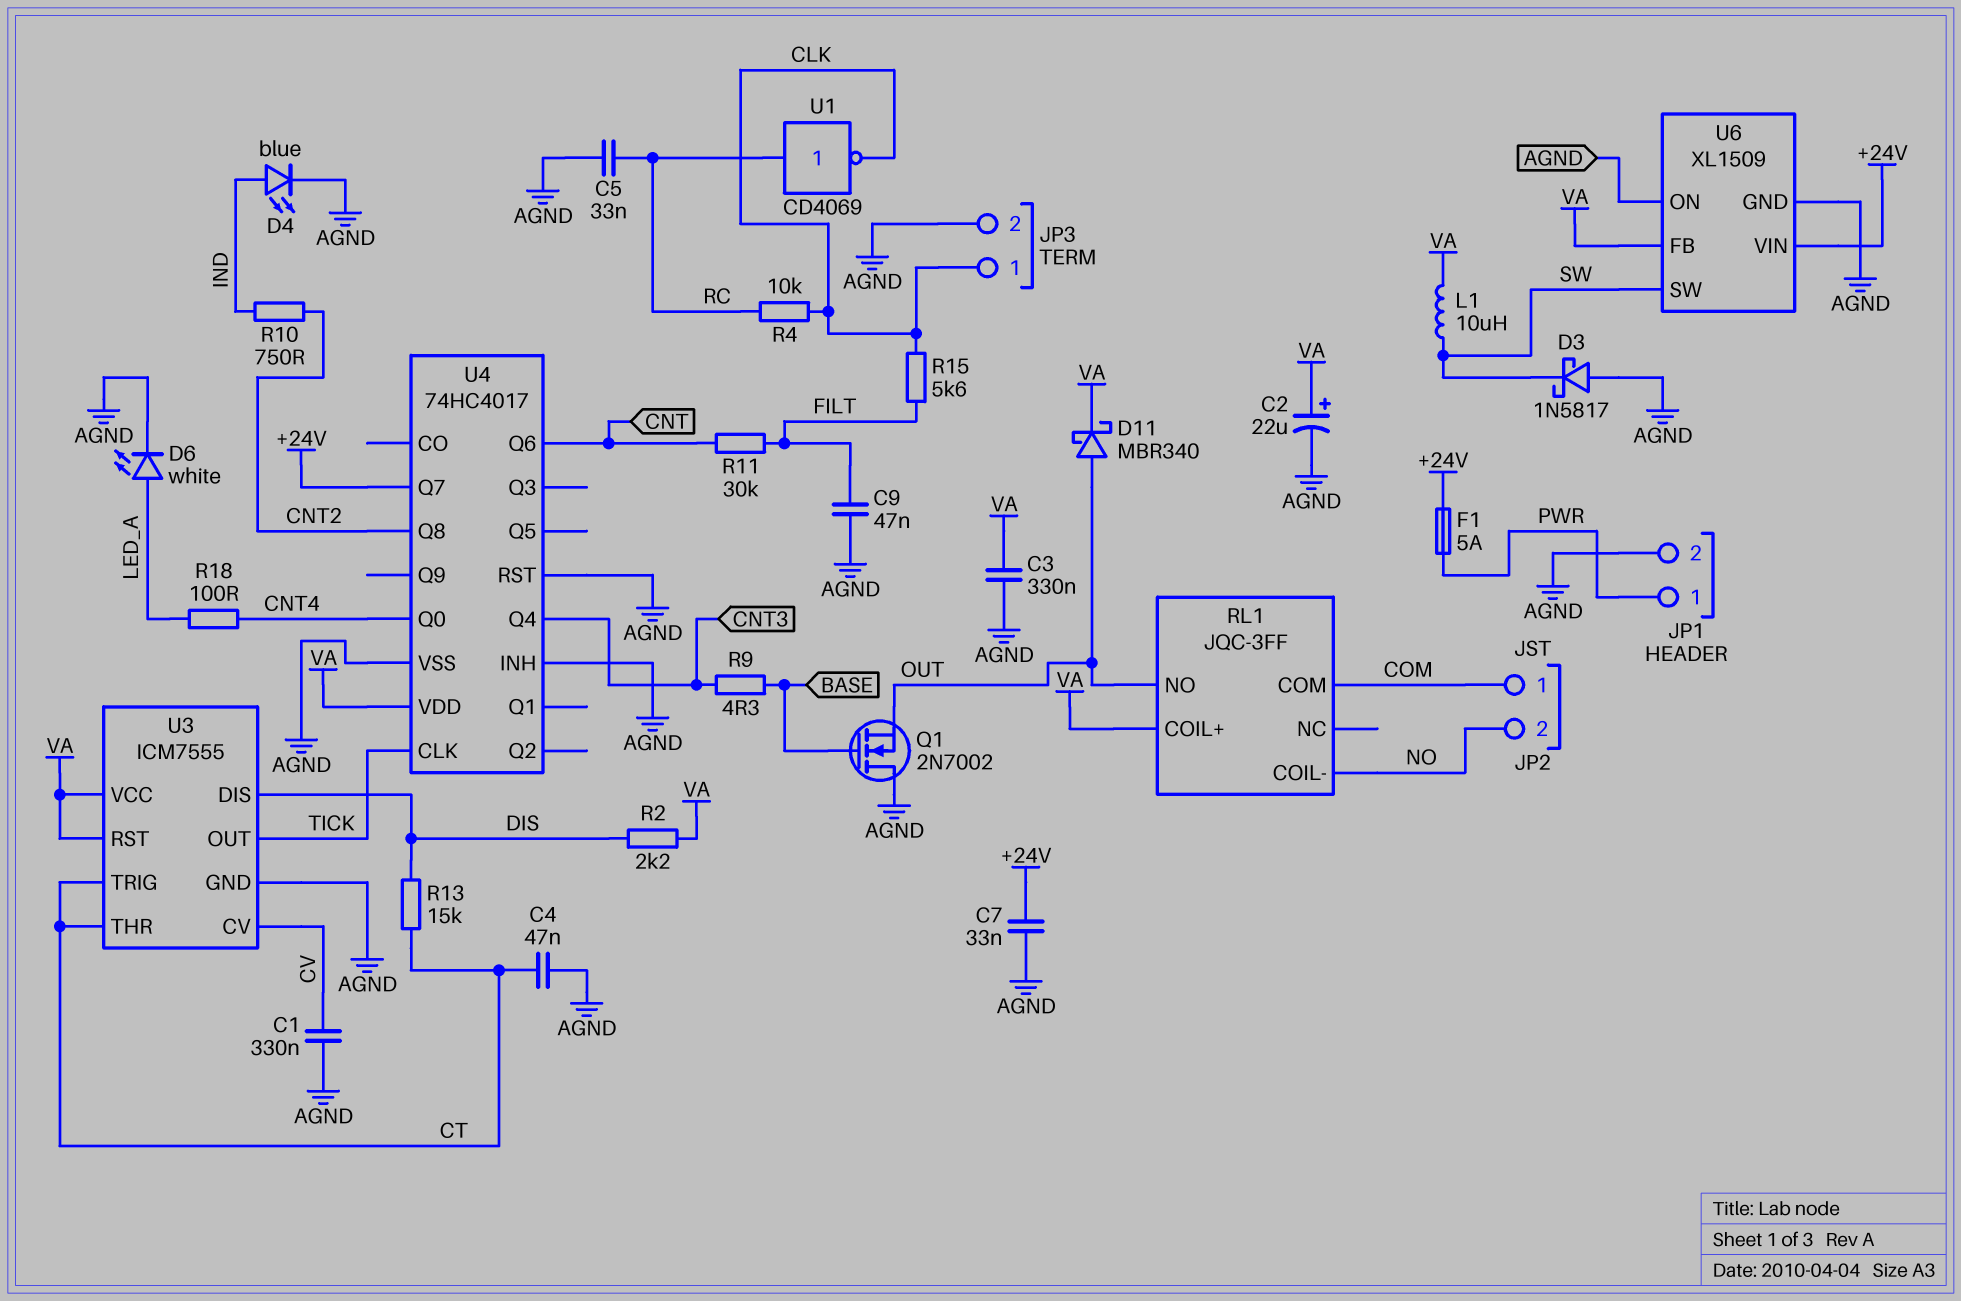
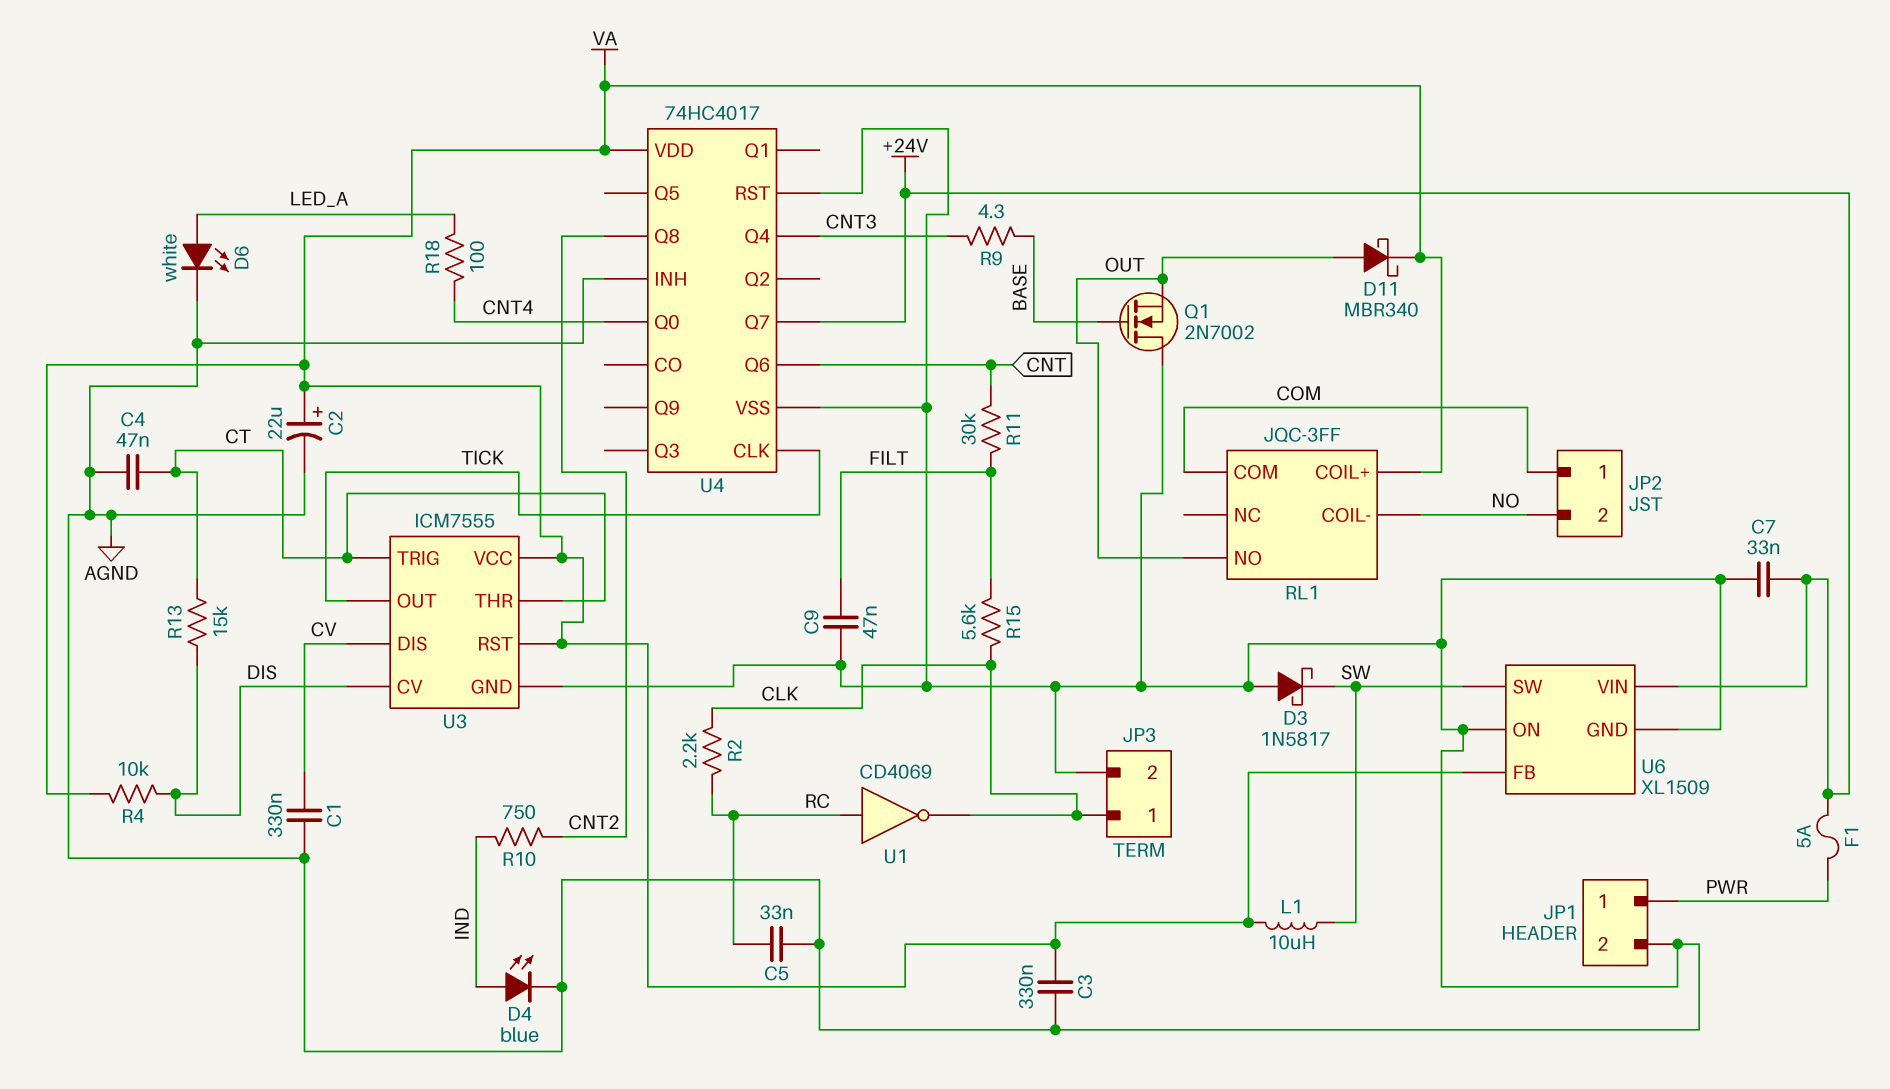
R2: 2.2k (DIS, VA) -> 2.2k (CLK, RC)
R4: 10k (CLK, RC) -> 10k (DIS, VA)
U3 pin CV: CV -> DIS
U3 pin DIS: DIS -> CV

